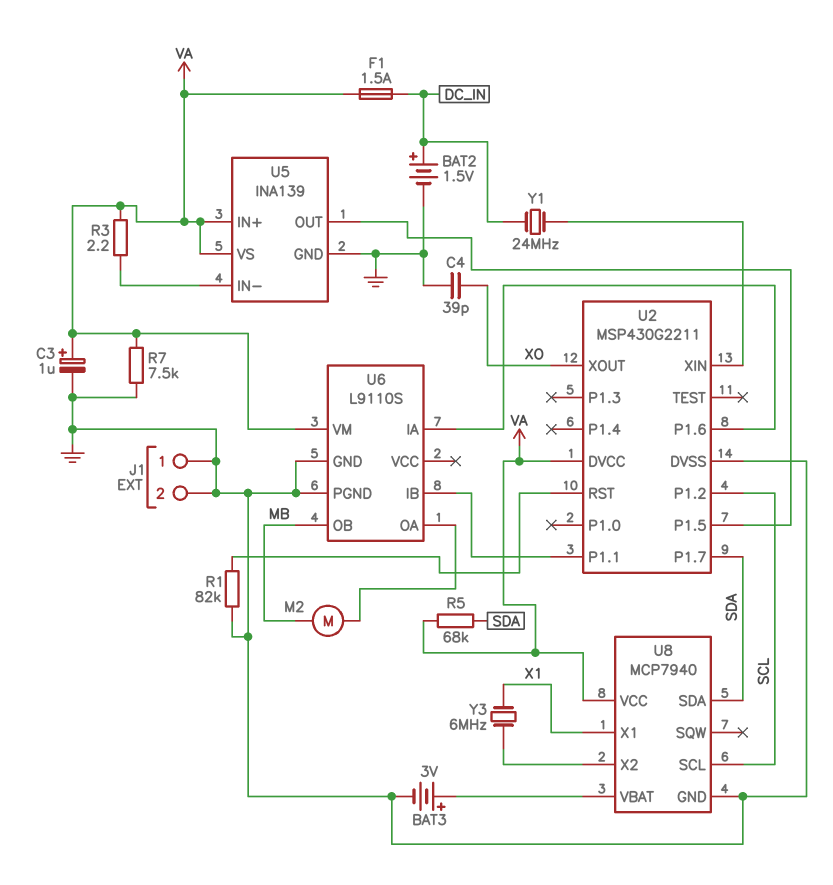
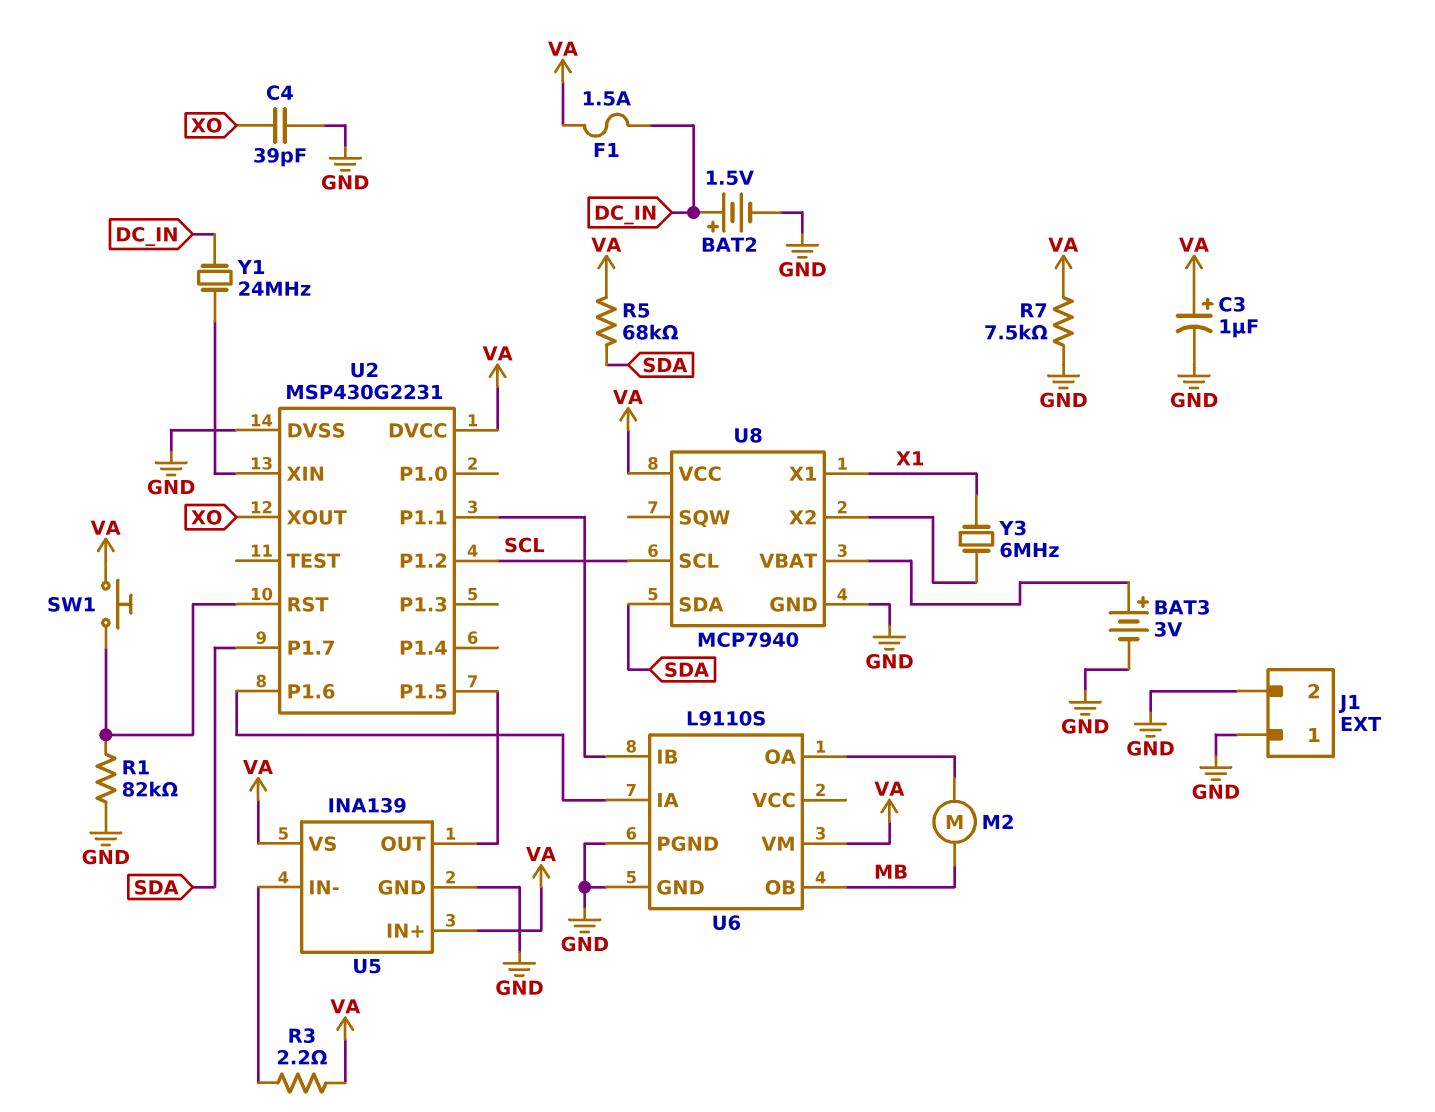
SW1: none -> button (U2/RST, VA)
U2: MSP430G2211 -> MSP430G2231

